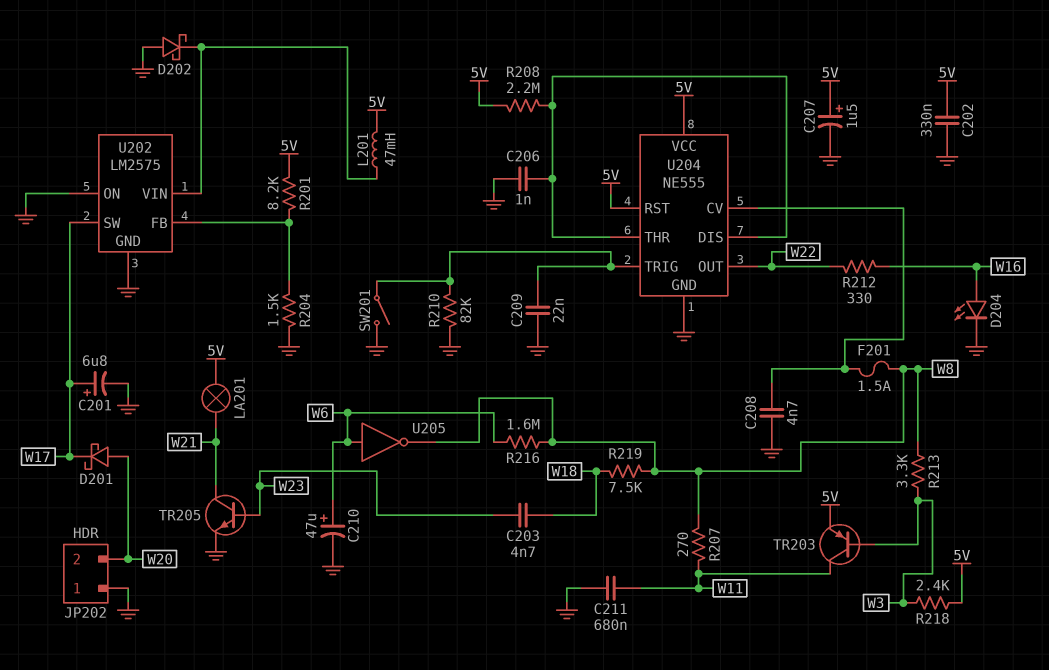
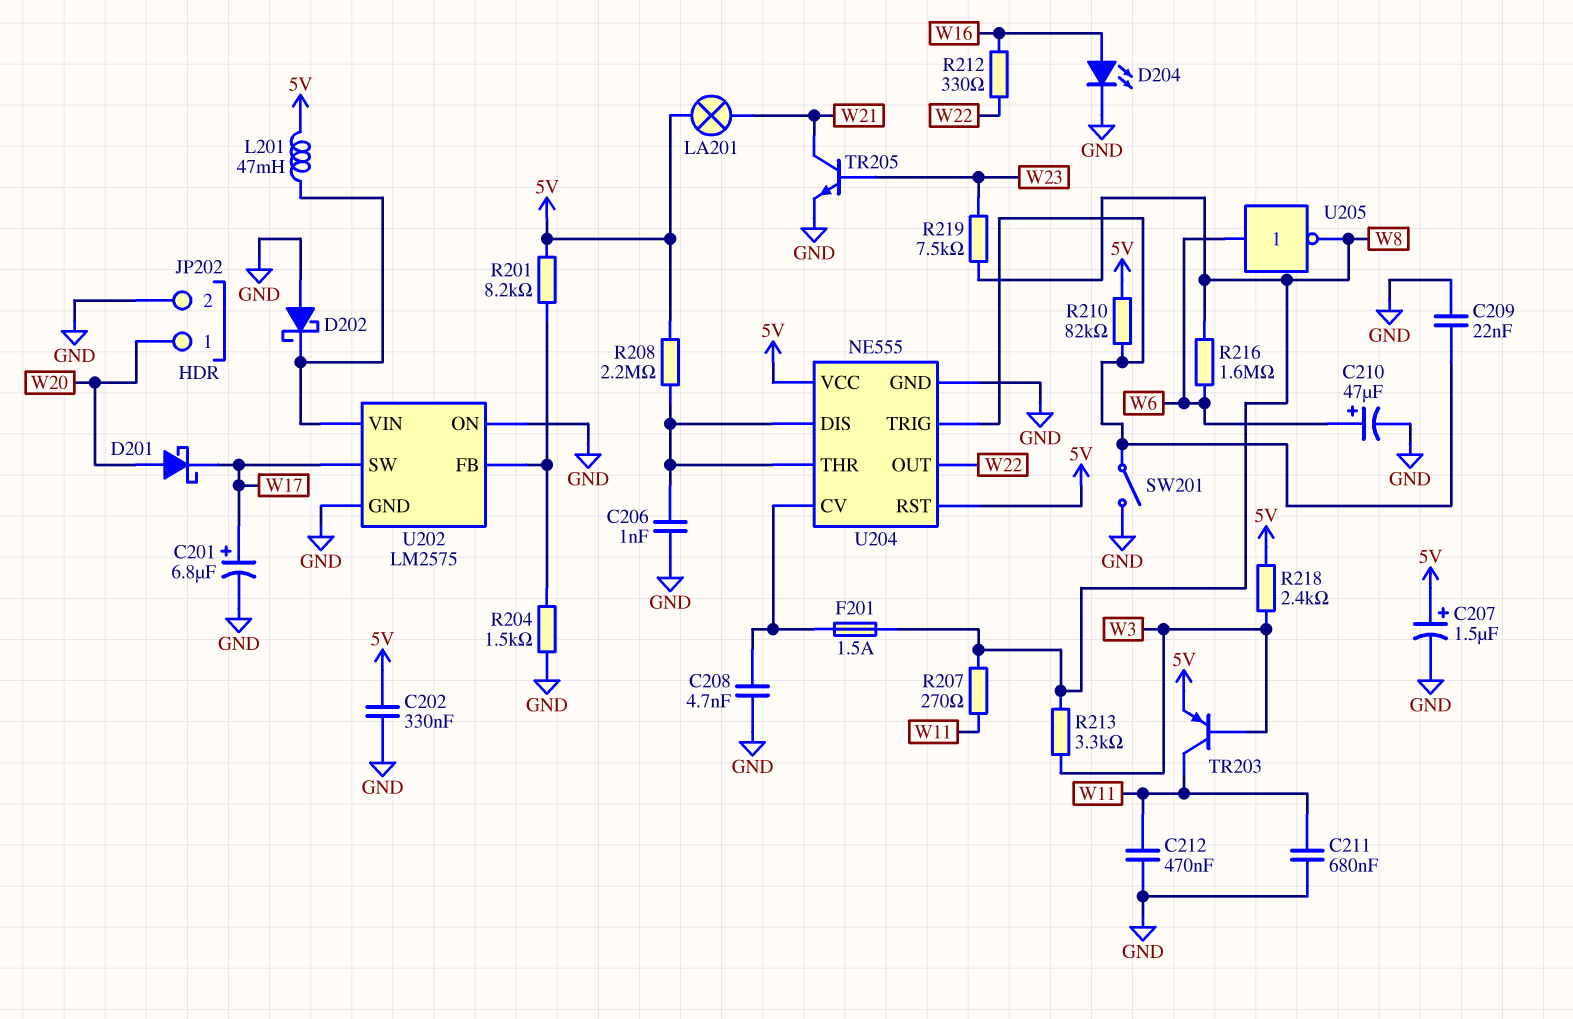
C203: 4.7nF (W18, W23) -> none
C212: none -> 470nF (GND, W11)
JP202 pin 1: GND -> W20
JP202 pin 2: W20 -> GND
R210: 82k (GND, U204/TRIG) -> 82k (5V, U204/TRIG)
R219: 7.5k (W8, W18) -> 7.5k (W8, W23)

